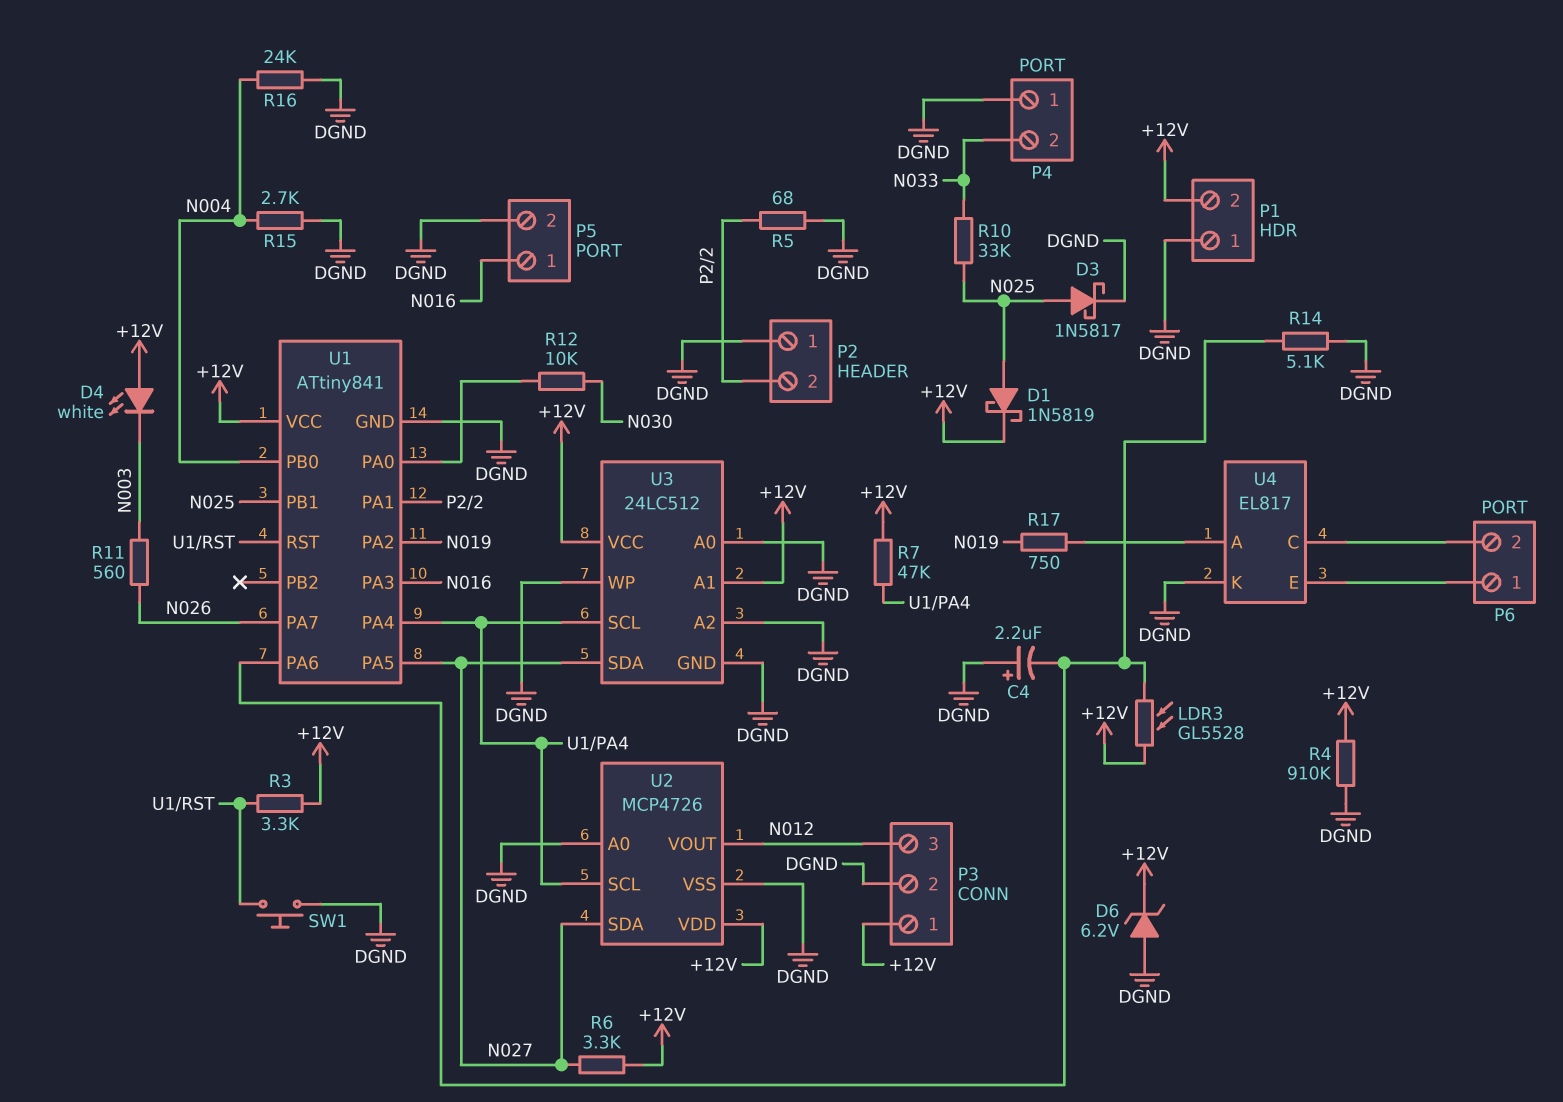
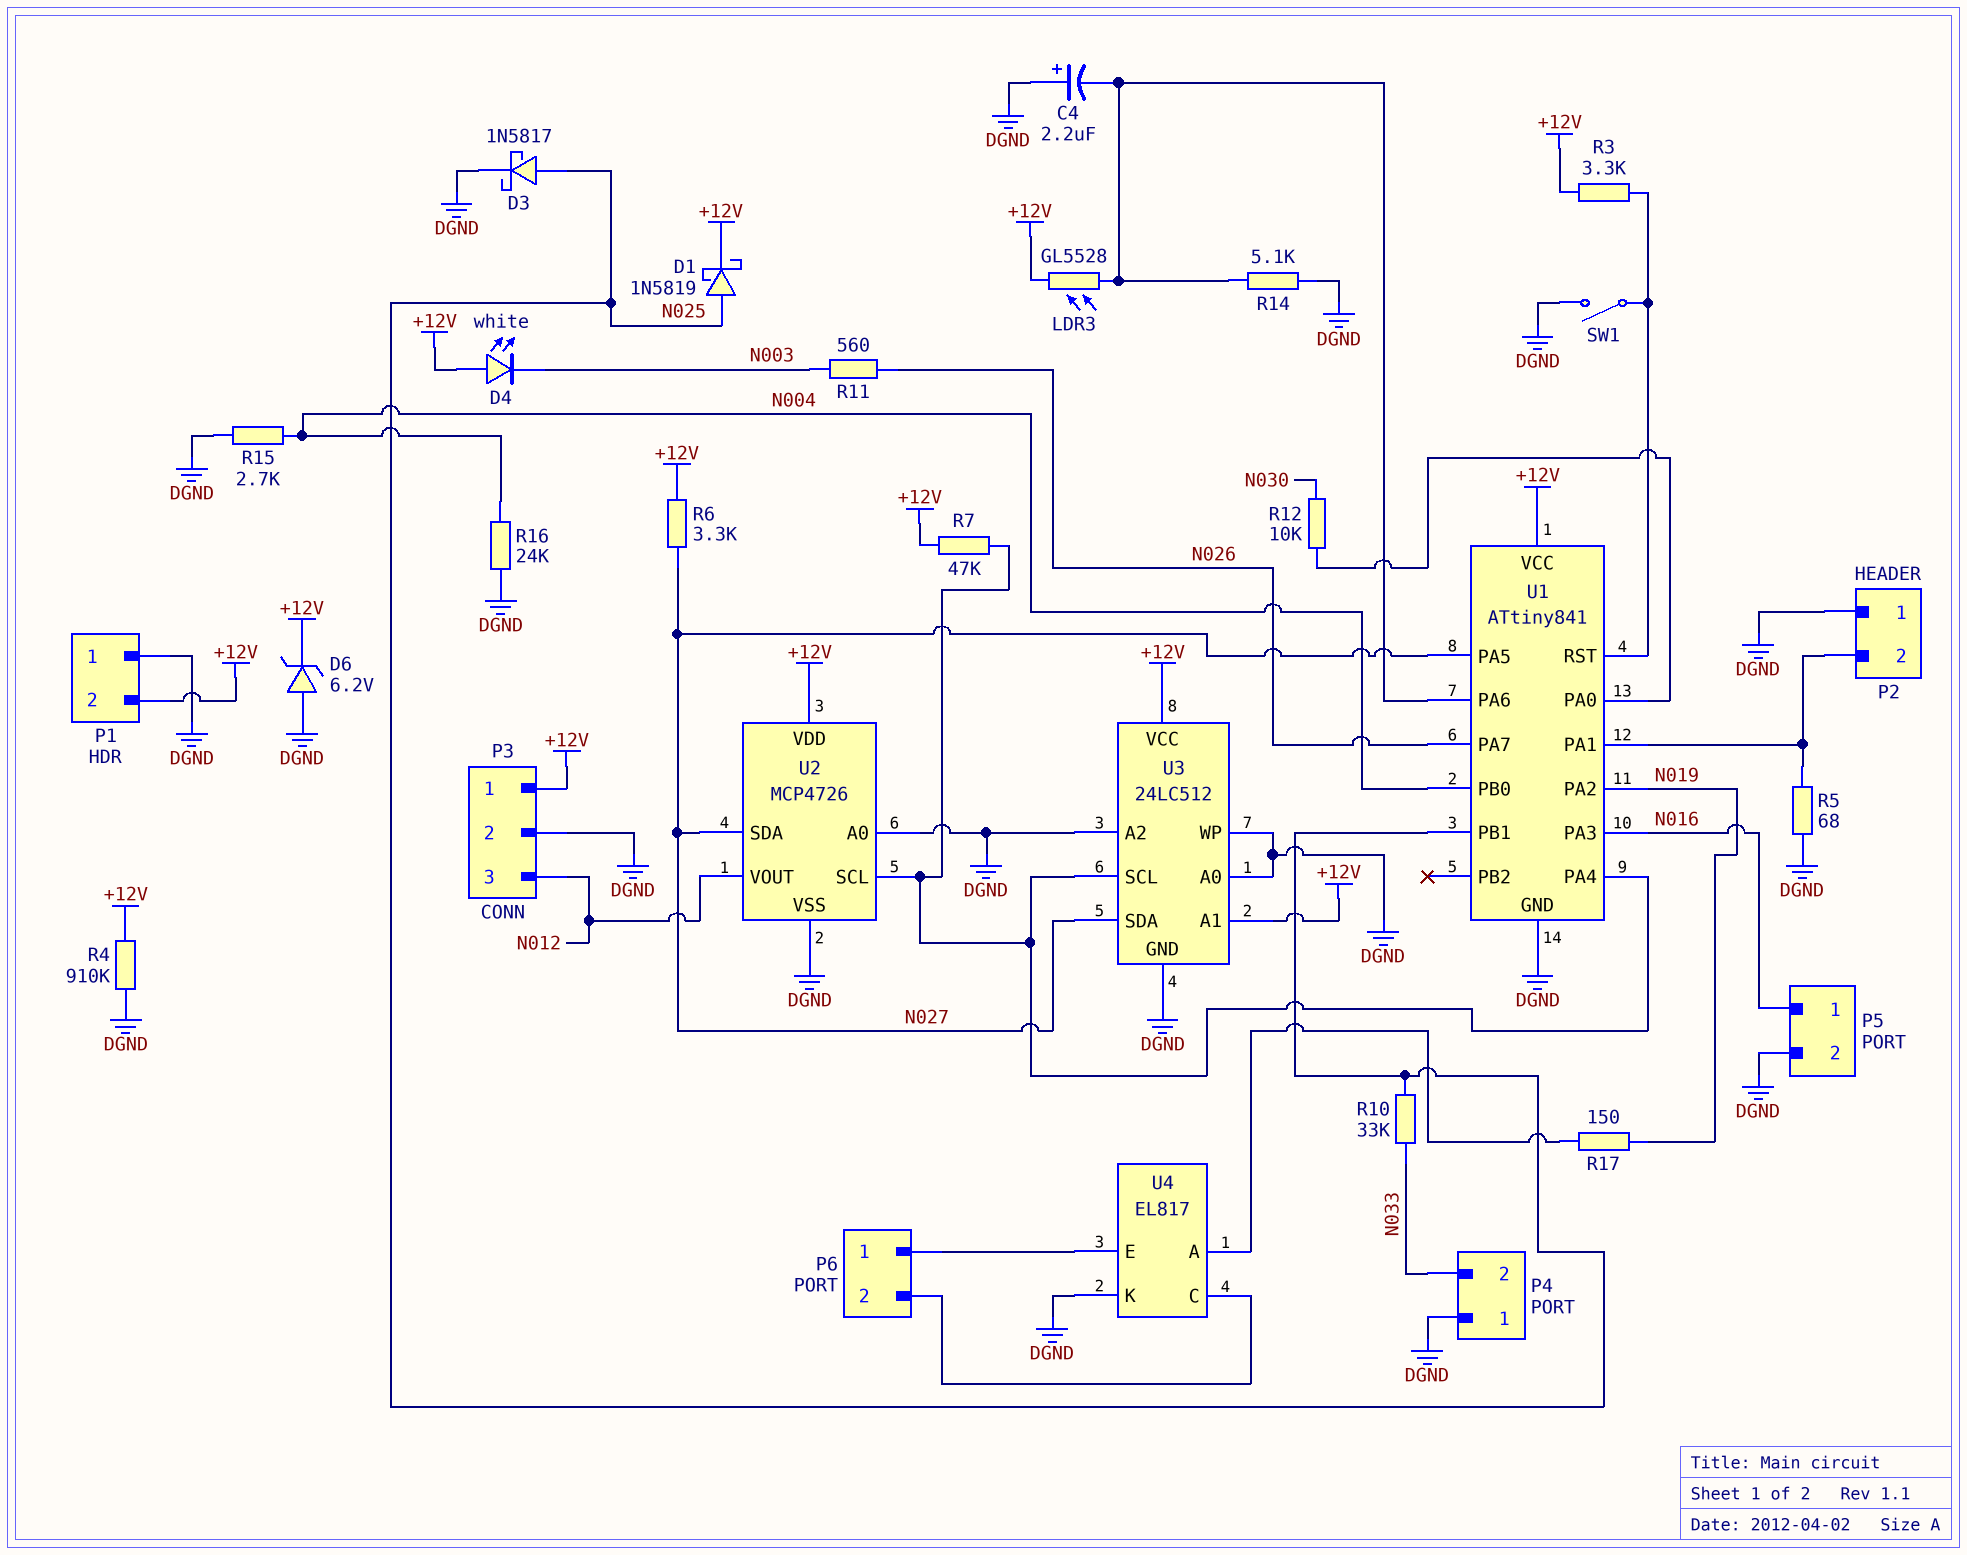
R17: 750 (N019, U4/A) -> 150 (N019, U4/A)
SW1: button (DGND, U1/RST) -> switch (DGND, U1/RST)

